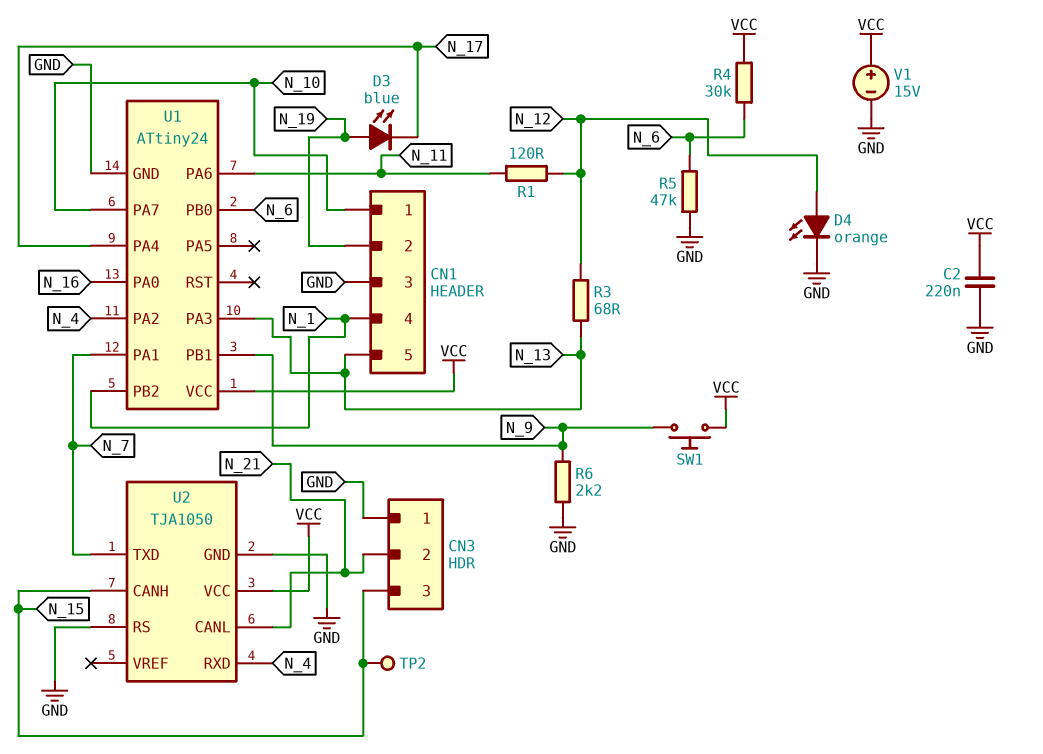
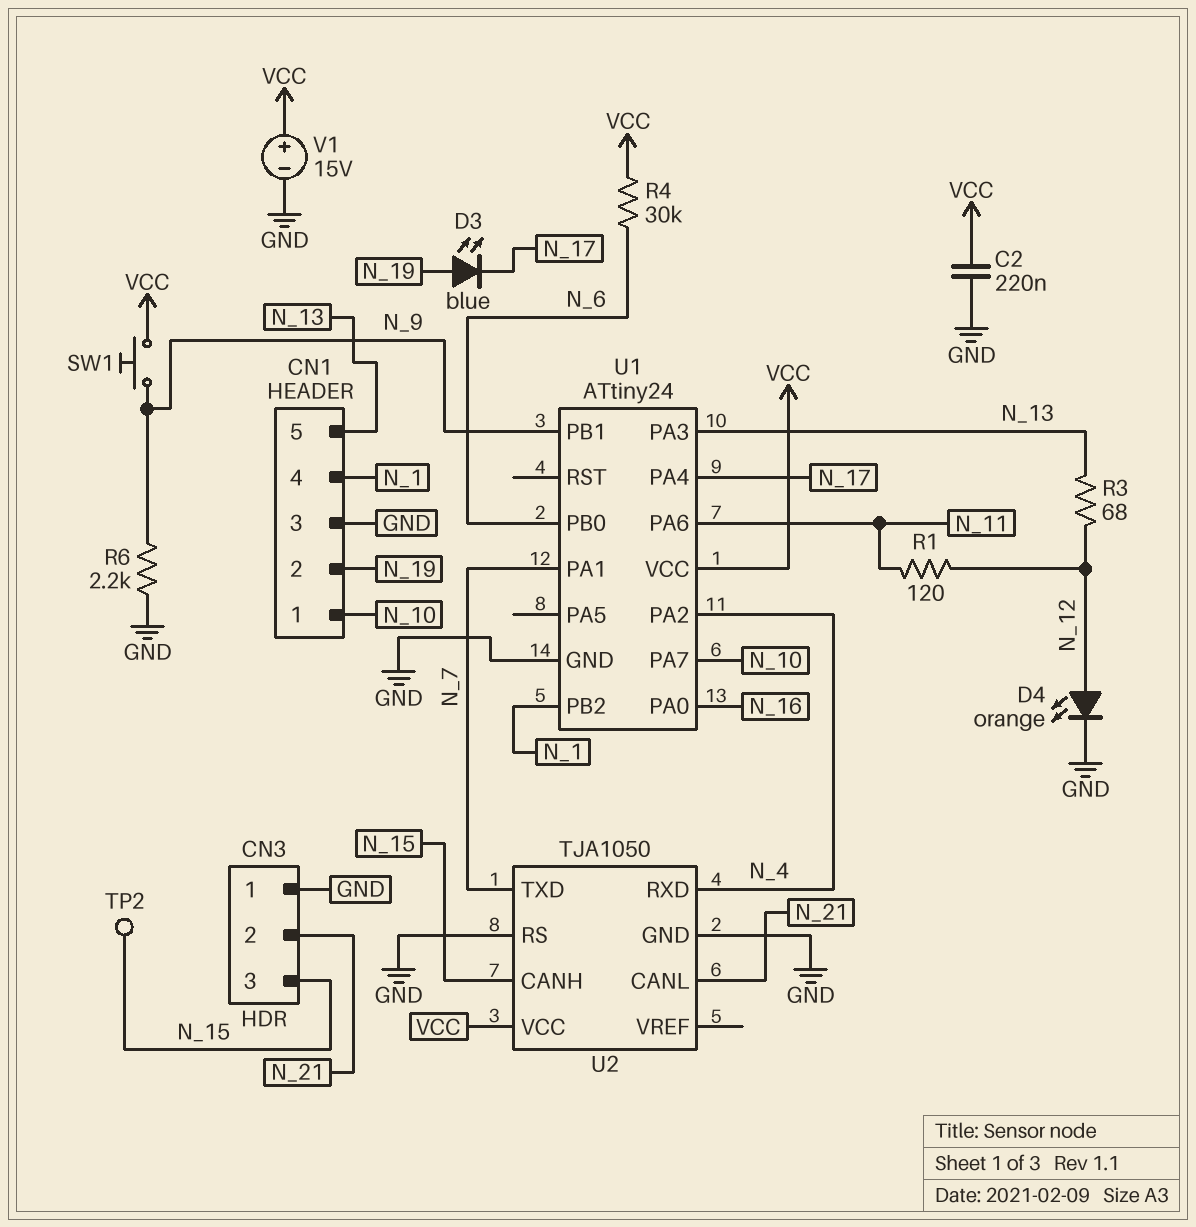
R5: 47k (GND, N_6) -> none

